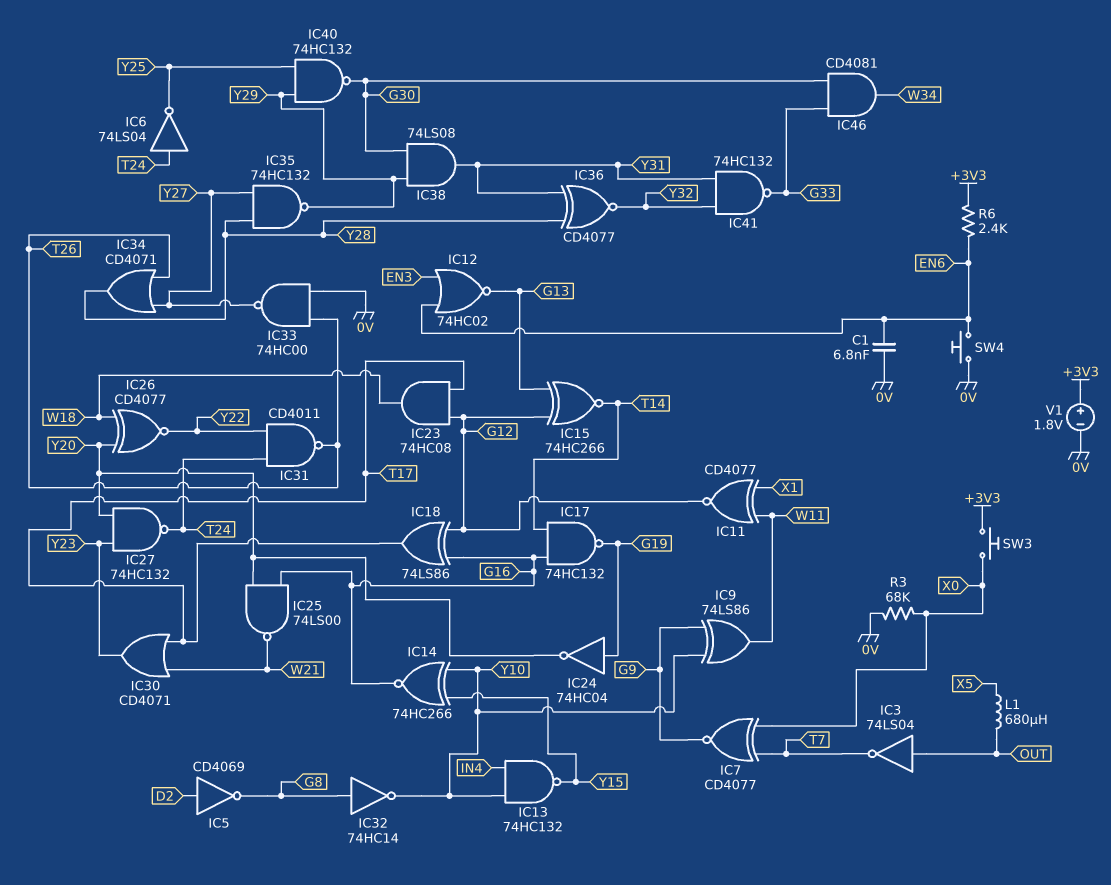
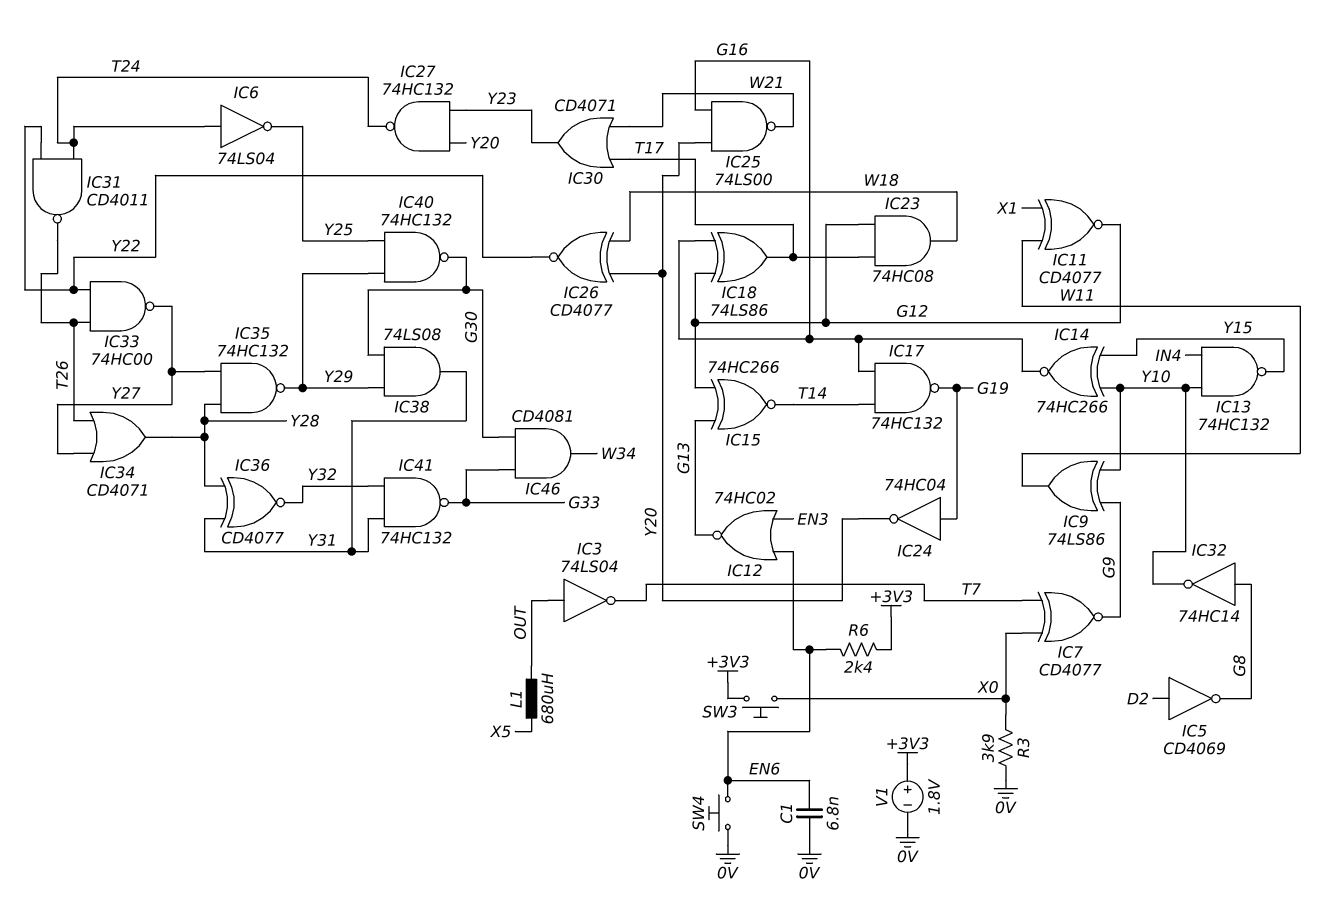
IC33: NAND 74HC00 (in 0V, in T26, out Y27) -> NAND 74HC00 (in T26, in Y22, out Y27)
R3: 68k (0V, X0) -> 3.9k (0V, X0)

